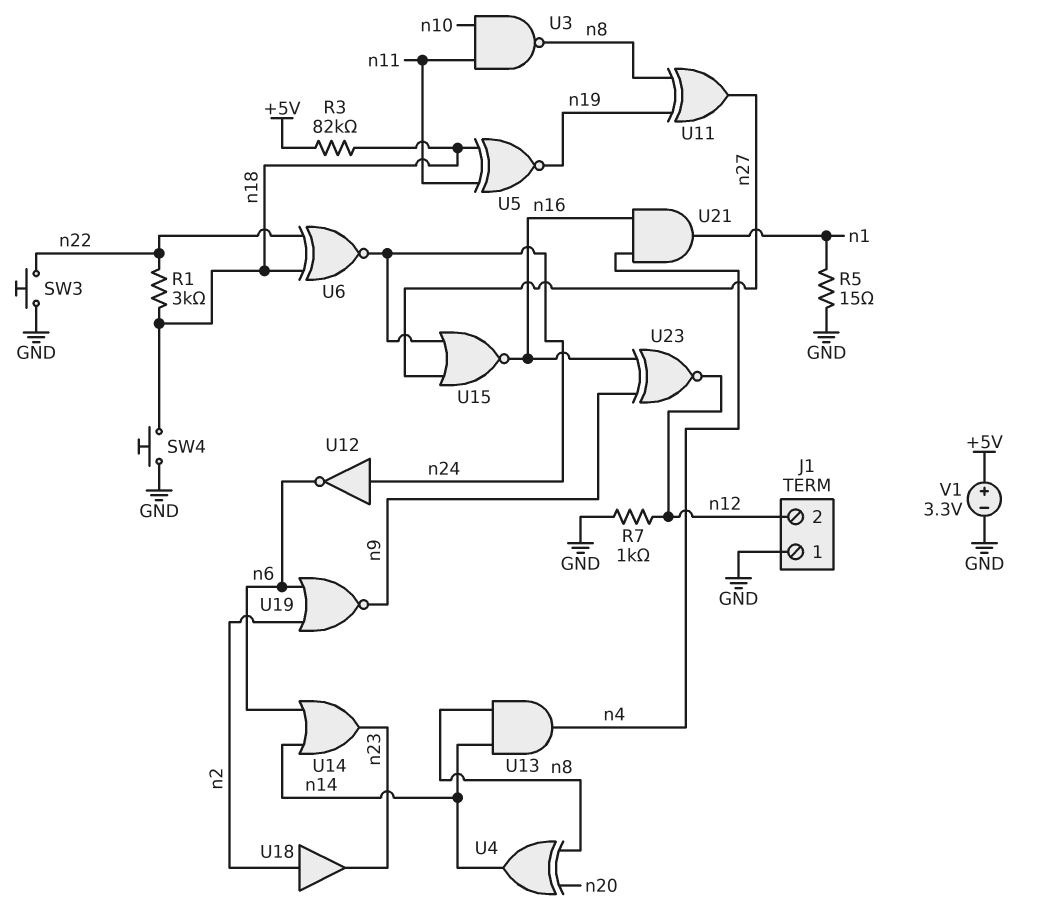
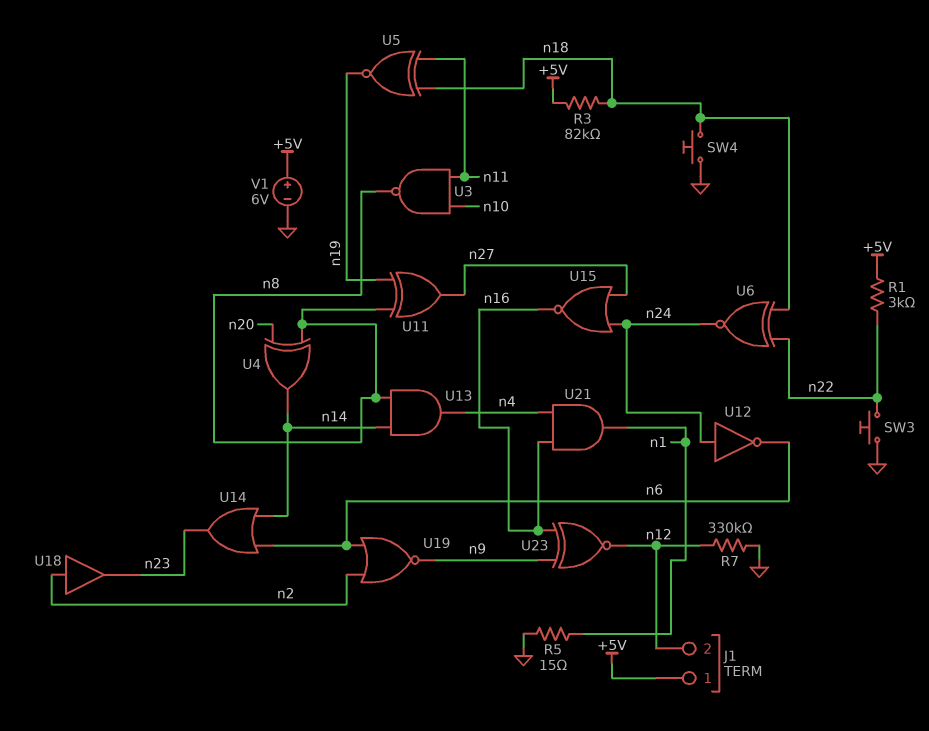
J1 pin 1: GND -> +5V
R1: 3k (n18, n22) -> 3k (+5V, n22)
R7: 1k (GND, n12) -> 330k (GND, n12)
V1: 3.3V (plus +5V, minus GND) -> 6V (plus +5V, minus GND)

